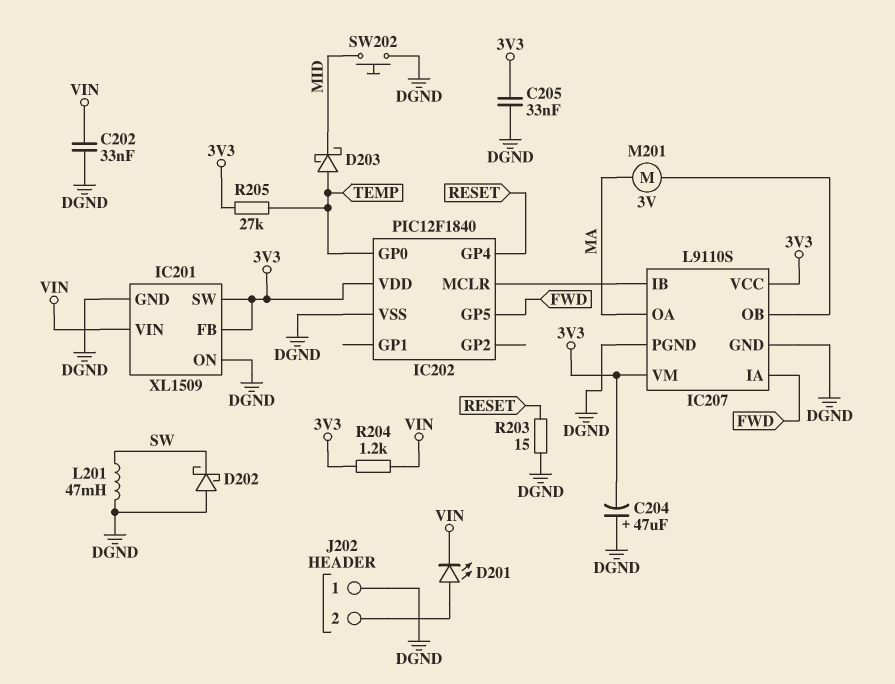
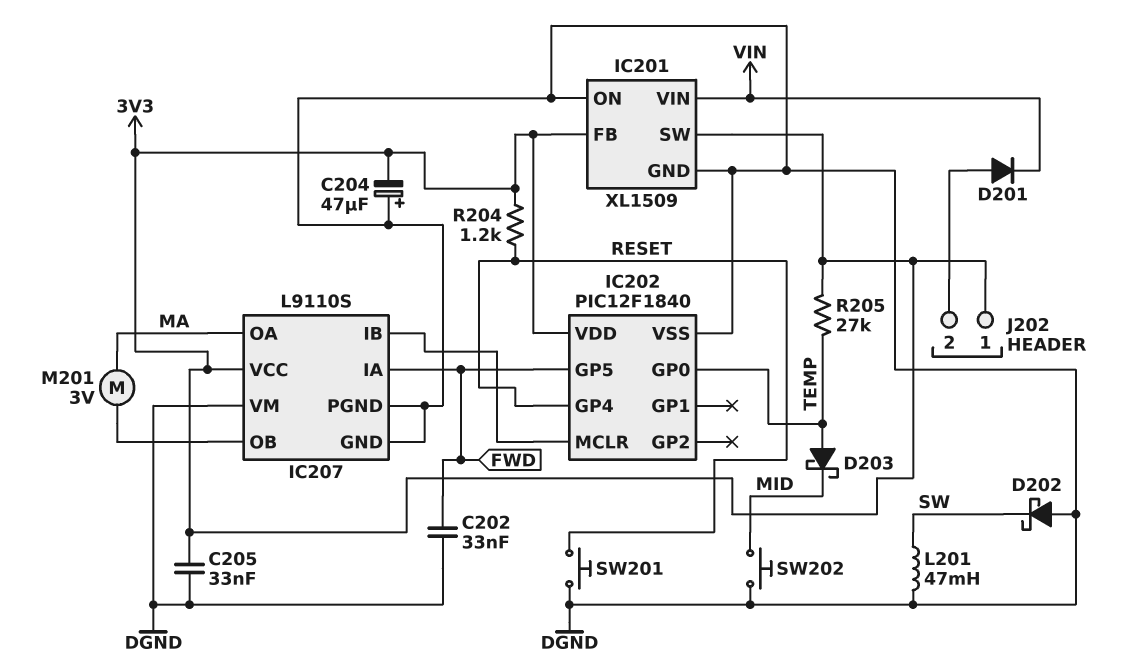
C202: 33nF (DGND, VIN) -> 33nF (DGND, FWD)
D201: LED (A J202/2, K VIN) -> diode (A J202/2, K VIN)
IC207 pin VM: 3V3 -> DGND
J202 pin 1: DGND -> 3V3
R203: 15 (DGND, RESET) -> none
R204: 1.2k (3V3, VIN) -> 1.2k (3V3, RESET)
SW201: none -> button (DGND, RESET)

